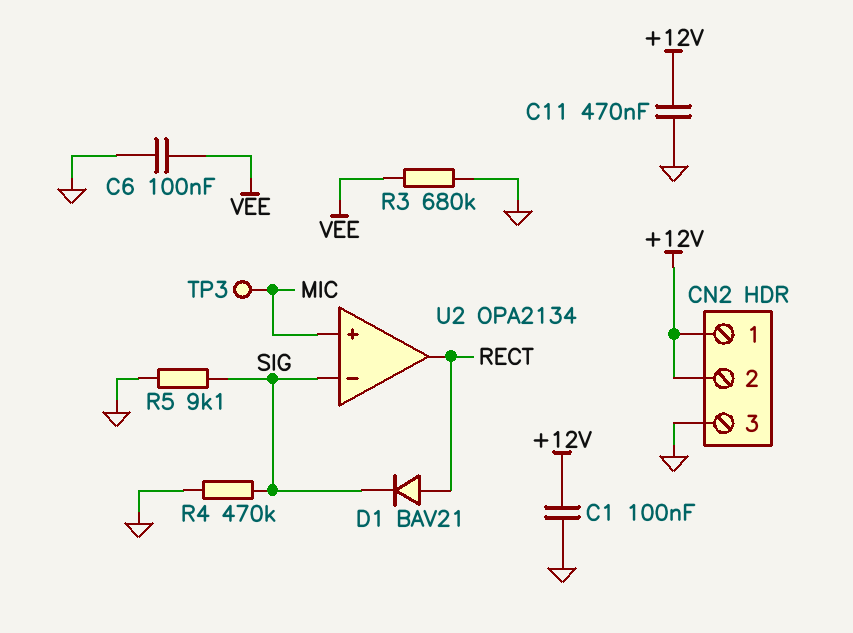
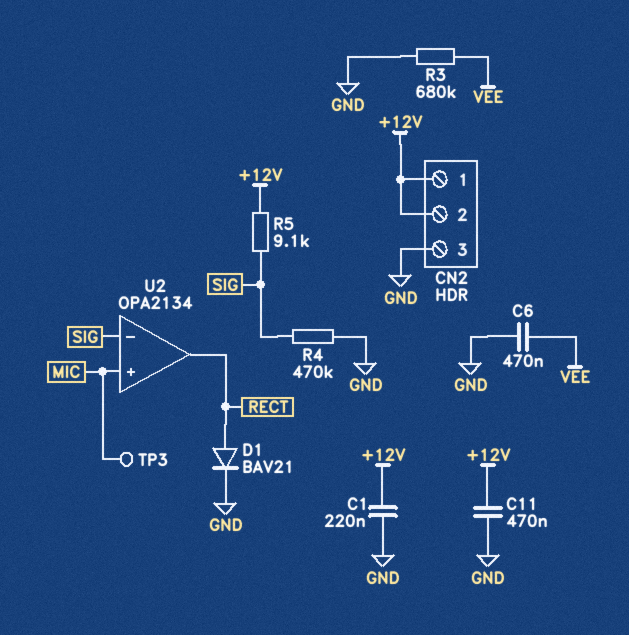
C1: 100nF (+12V, GND) -> 220nF (+12V, GND)
C6: 100nF (GND, VEE) -> 470nF (GND, VEE)
D1: diode BAV21 (A RECT, K SIG) -> diode BAV21 (A RECT, K GND)
R5: 9.1k (GND, SIG) -> 9.1k (+12V, SIG)

